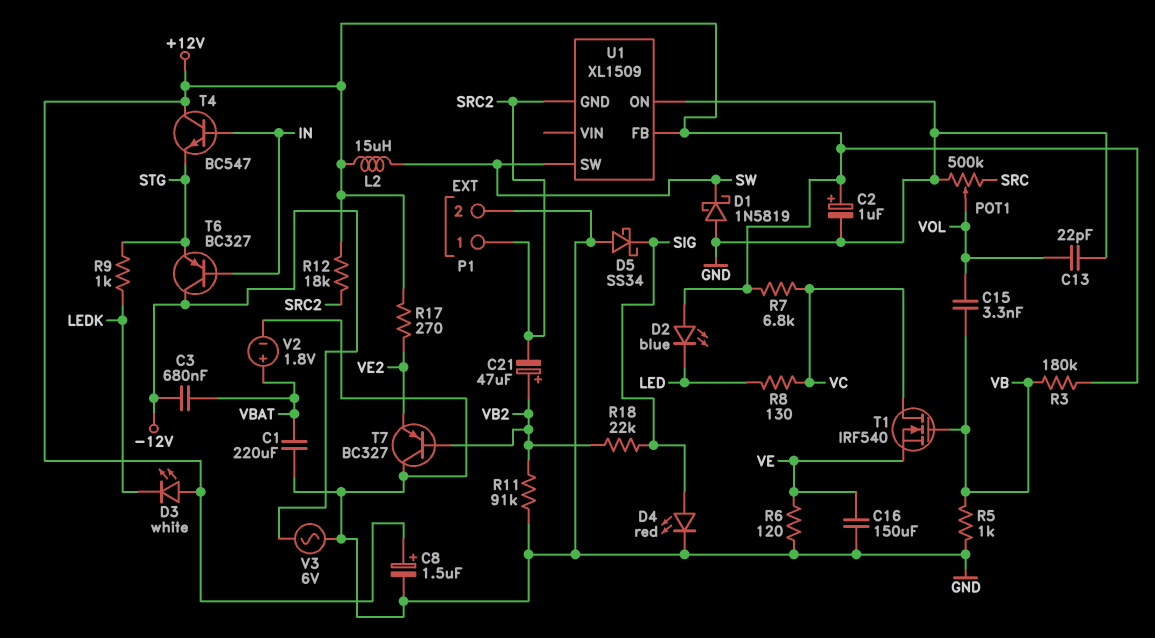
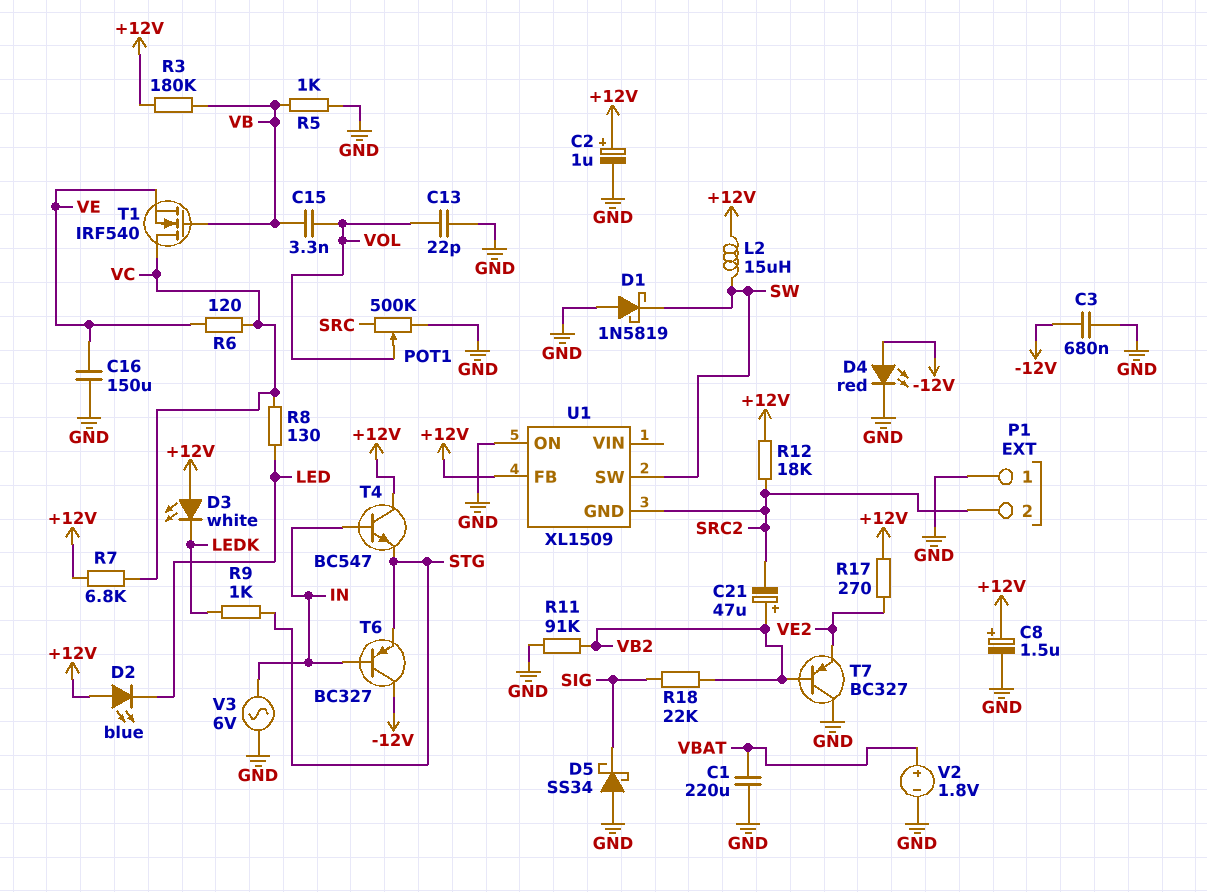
C3: 680nF (-12V, VBAT) -> 680nF (-12V, GND)
D4: LED red (A SIG, K GND) -> LED red (A -12V, K GND)
P1 pin 1: SRC2 -> GND
P1 pin 2: GND -> SRC2
R6: 120 (GND, VE) -> 120 (VC, VE)
V3: AC 6V (-12V, GND) -> AC 6V (GND, IN)

